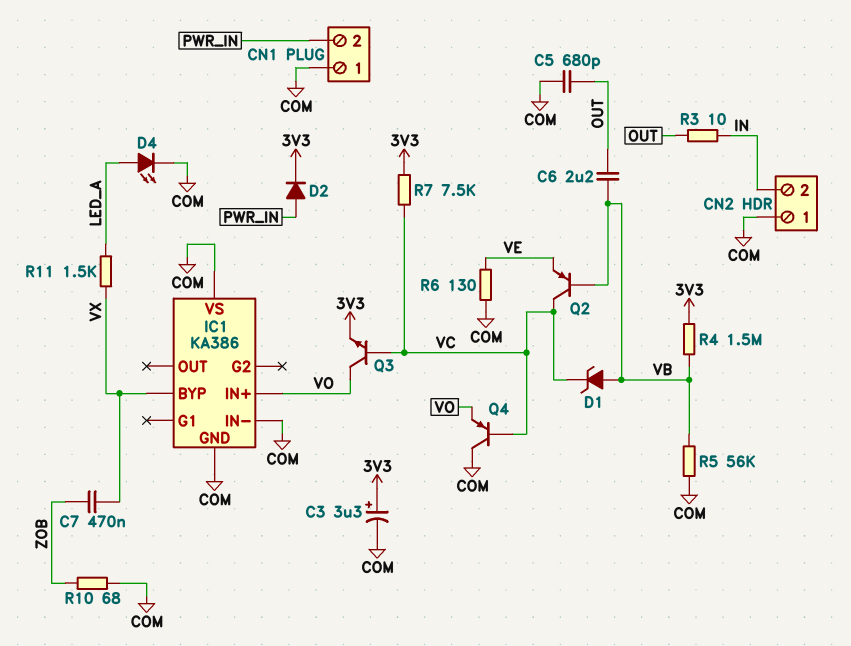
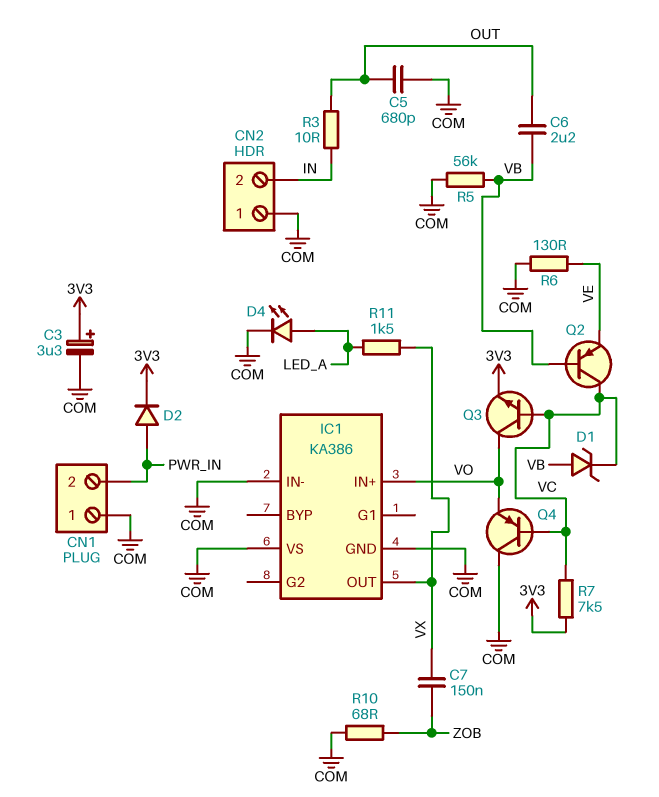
C7: 470nF (VX, ZOB) -> 150nF (VX, ZOB)
IC1 pin BYP: VX -> none
IC1 pin OUT: none -> VX
R4: 1.5M (3V3, VB) -> none

